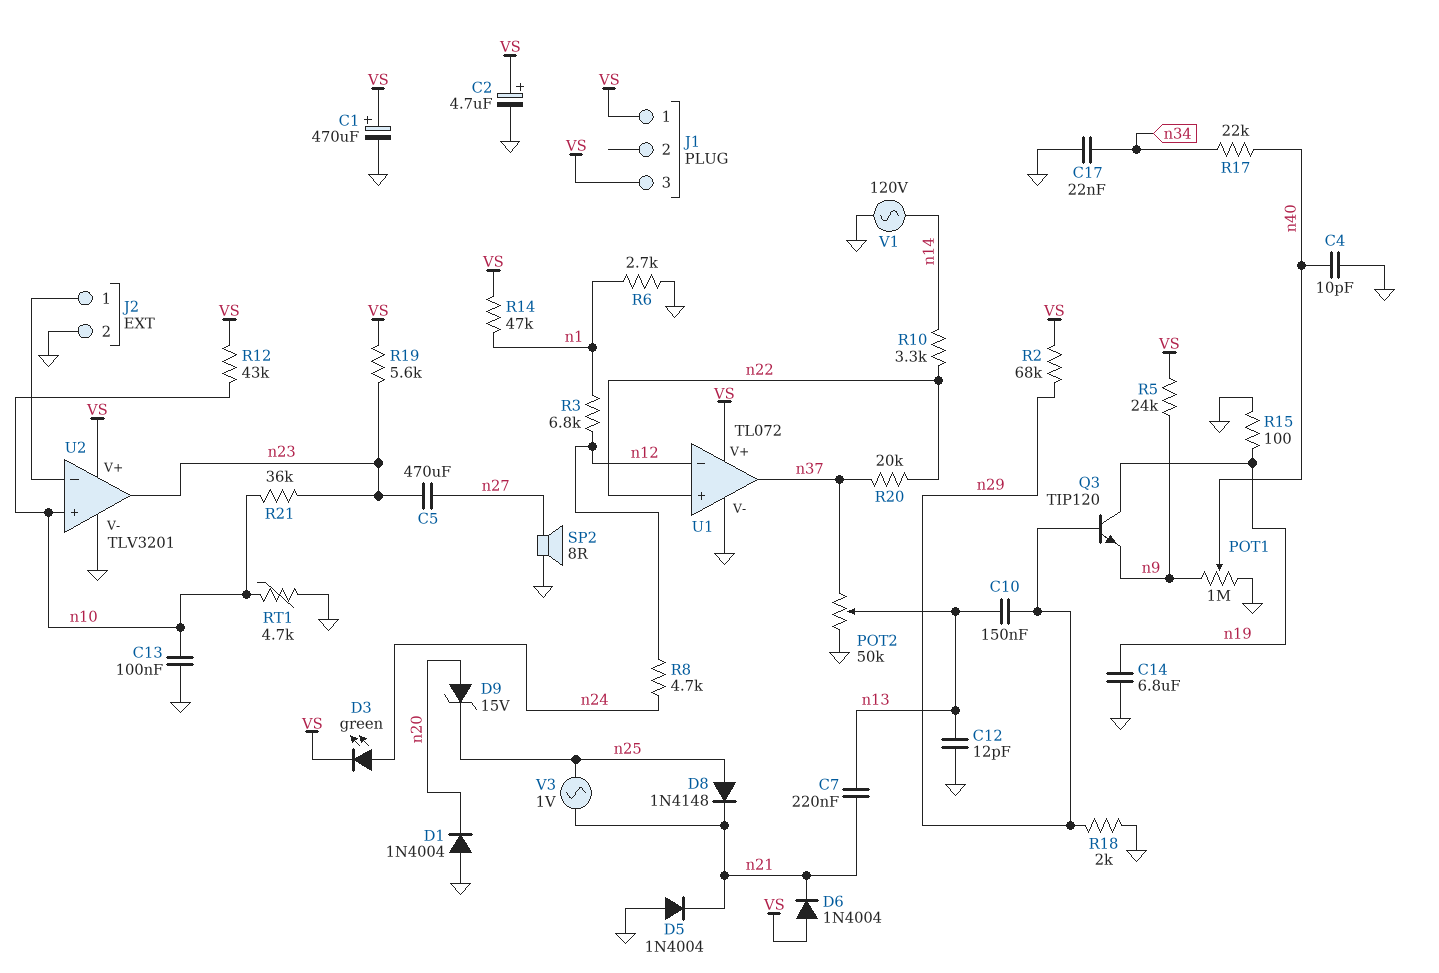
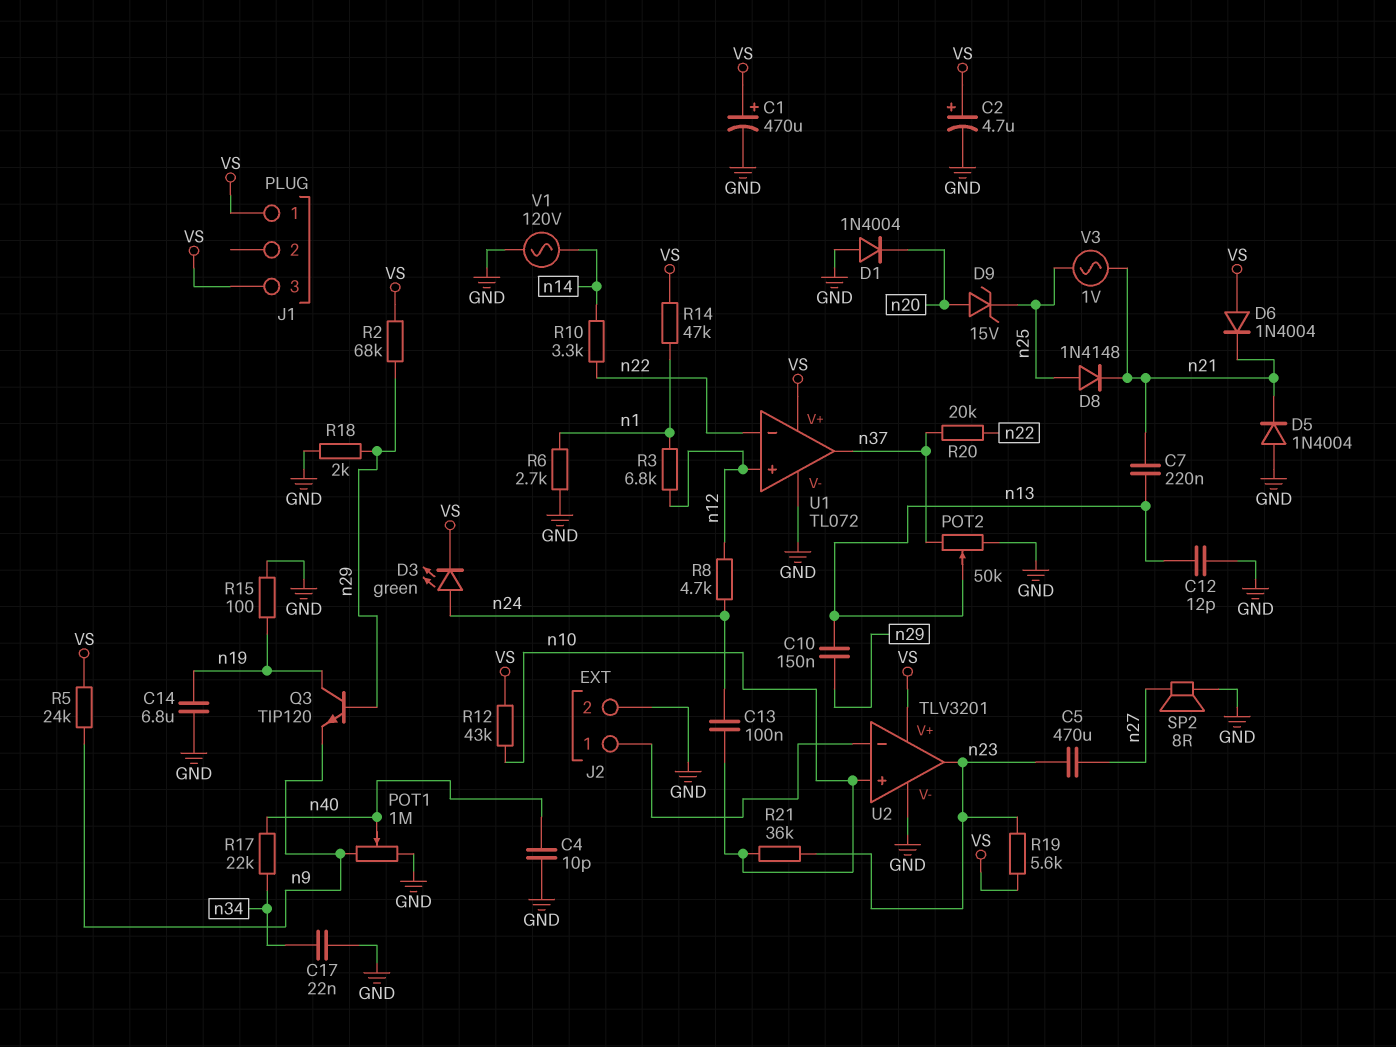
C13: 100nF (GND, n10) -> 100nF (n10, n24)
RT1: 4.7k (GND, n10) -> none
U1 pin in+: n22 -> n12
U1 pin in-: n12 -> n22

